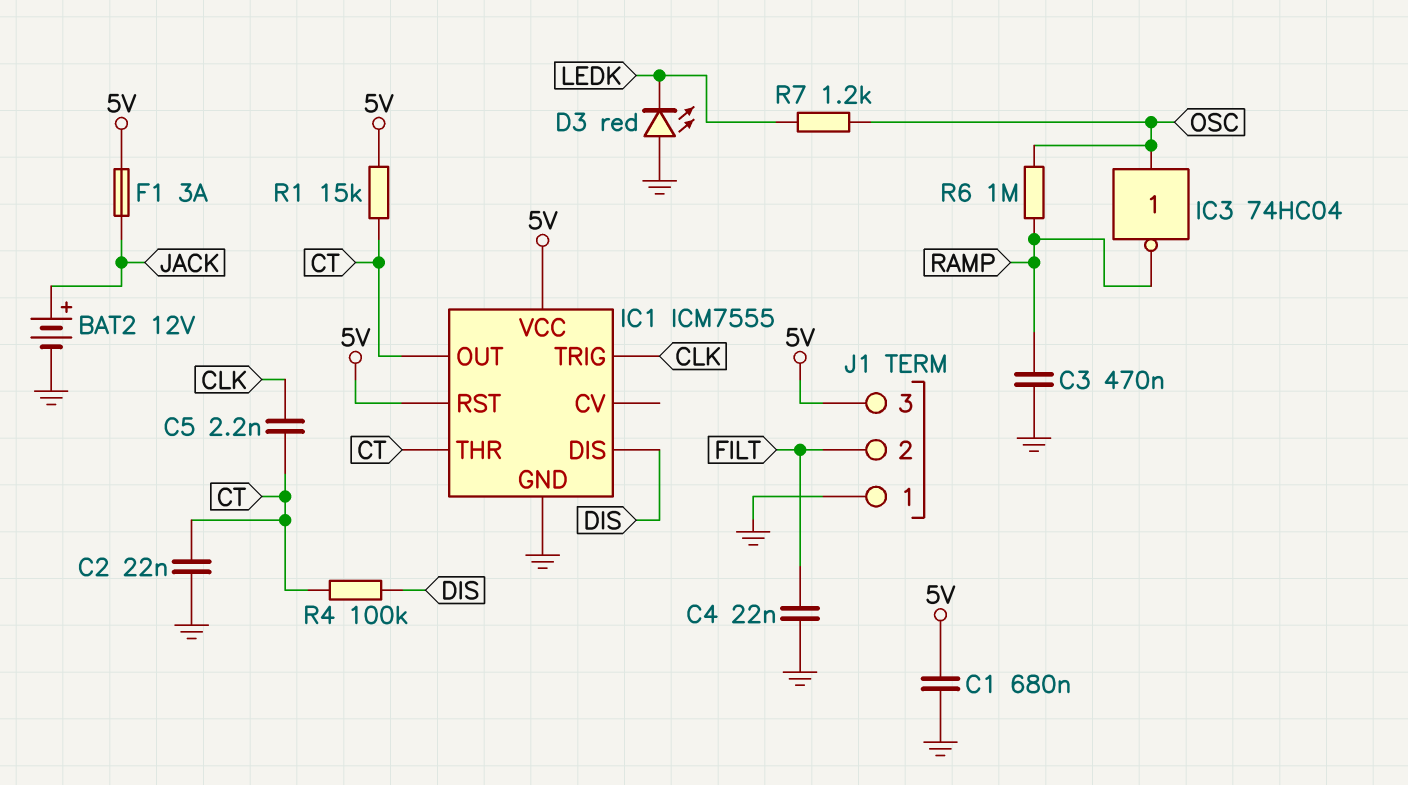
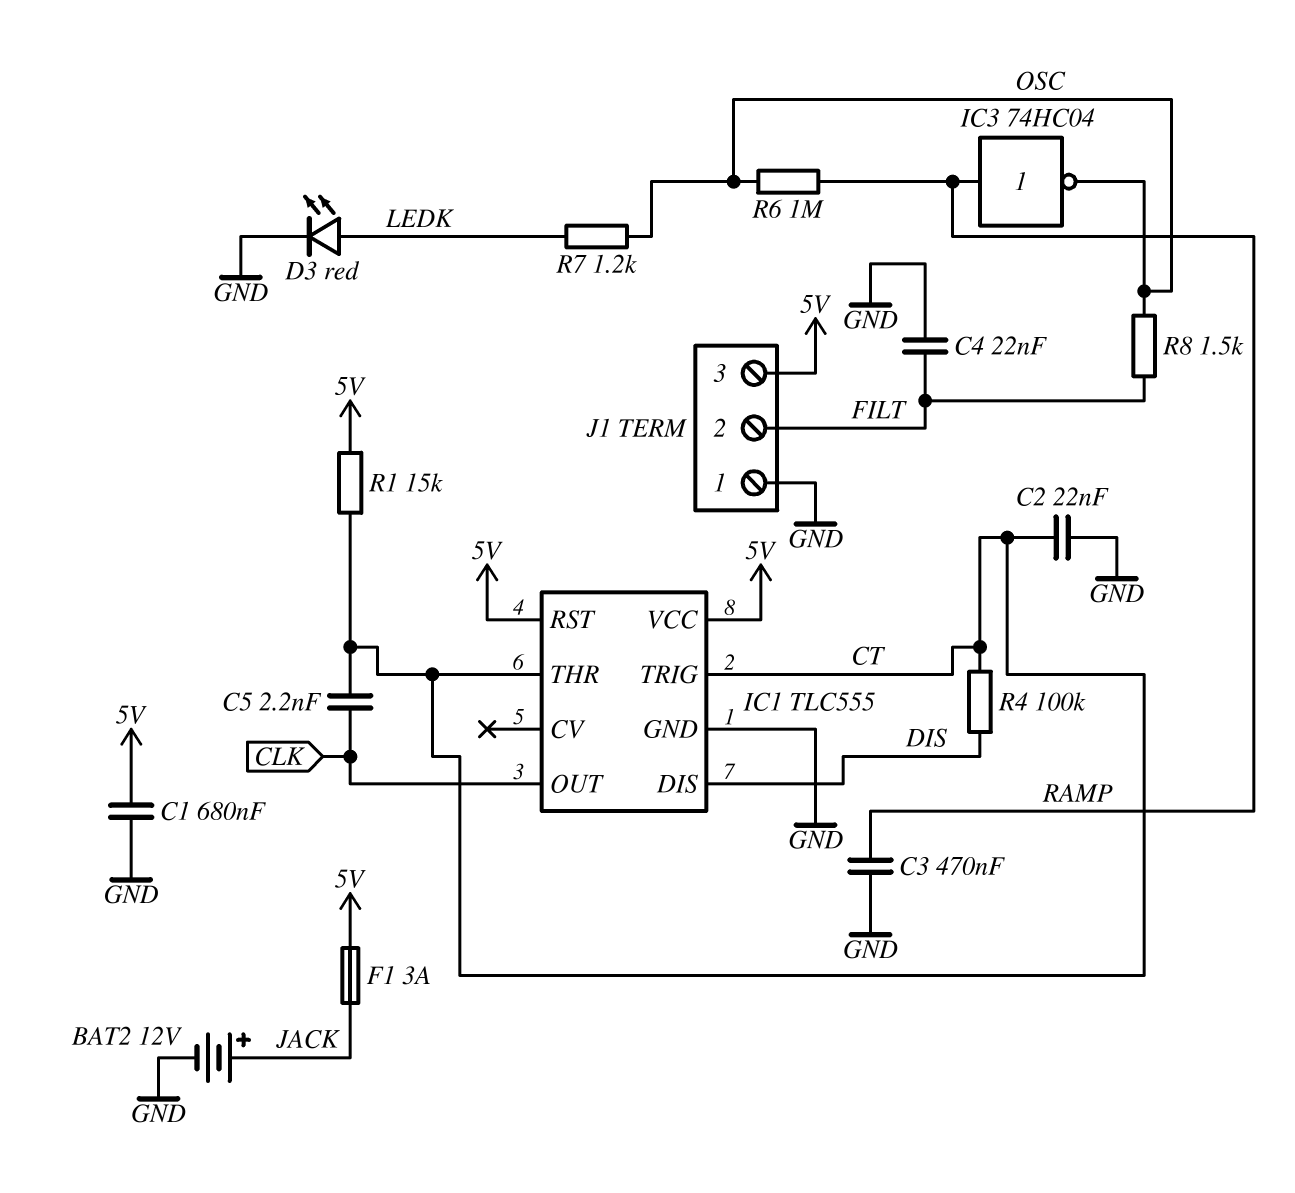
D3: LED red (A GND, K LEDK) -> LED red (A LEDK, K GND)
IC1: ICM7555 -> TLC555
IC1 pin OUT: CT -> CLK
IC1 pin TRIG: CLK -> CT
IC3: NOT 74HC04 (in OSC, out RAMP) -> NOT 74HC04 (in RAMP, out OSC)
R8: none -> 1.5k (FILT, OSC)

